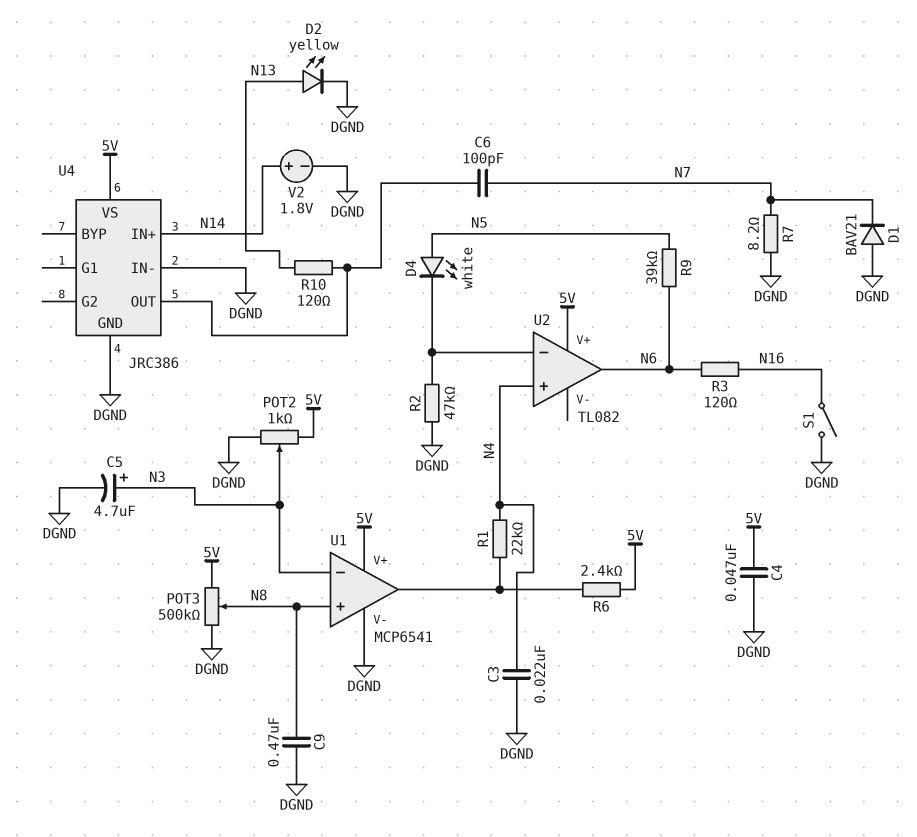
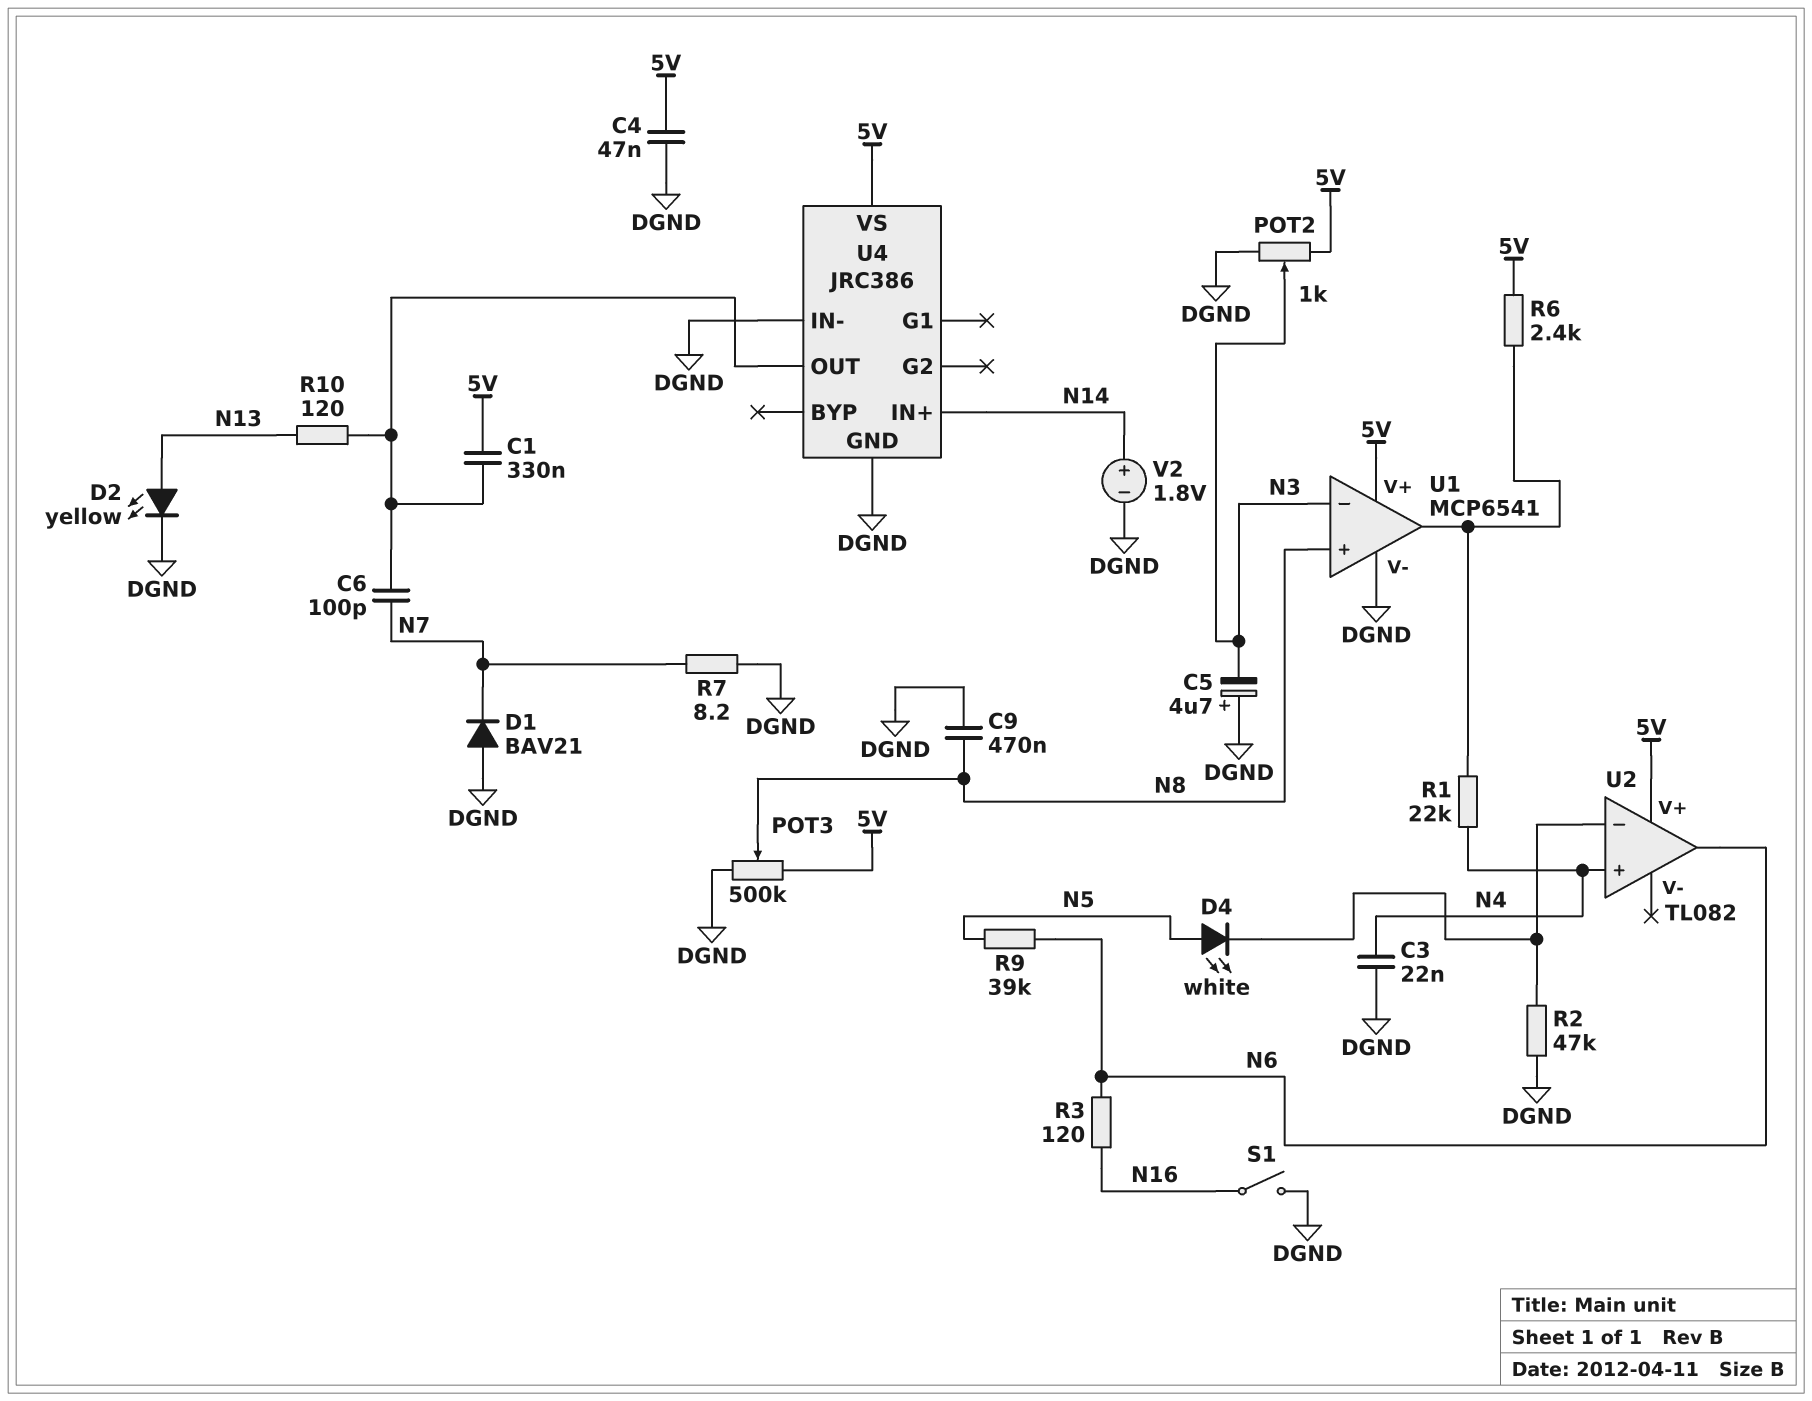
C1: none -> 330nF (5V, U4/OUT)
C5: 4.7uF (plus N3, minus DGND) -> 4.7uF (plus DGND, minus N3)

